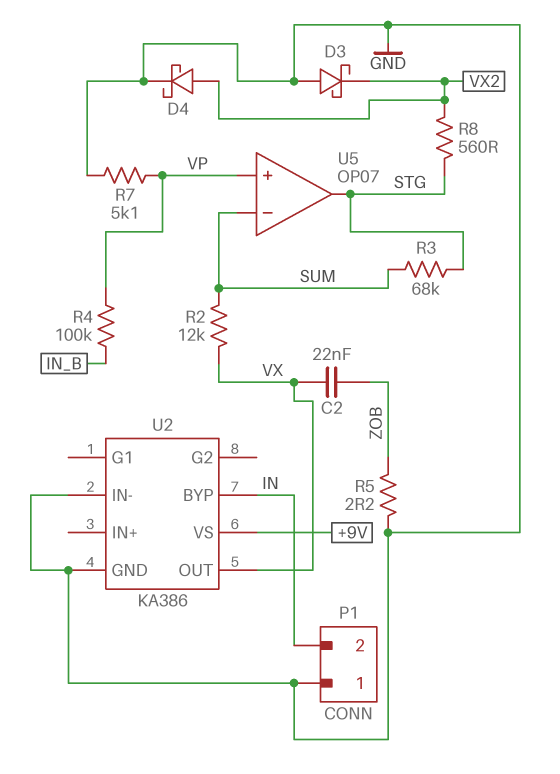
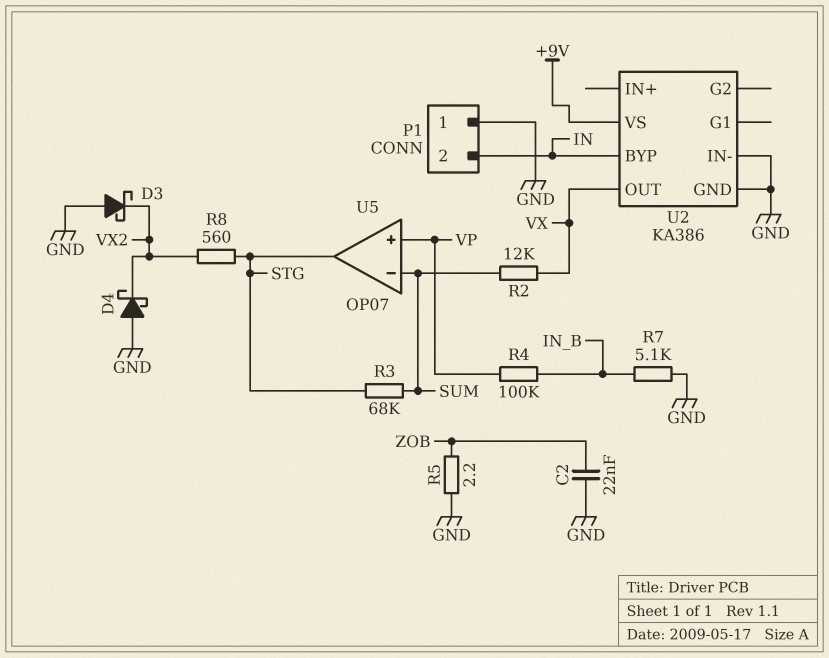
C2: 22nF (VX, ZOB) -> 22nF (GND, ZOB)
D4: schottky (A VX2, K GND) -> schottky (A GND, K VX2)
R7: 5.1k (GND, VP) -> 5.1k (GND, IN_B)

